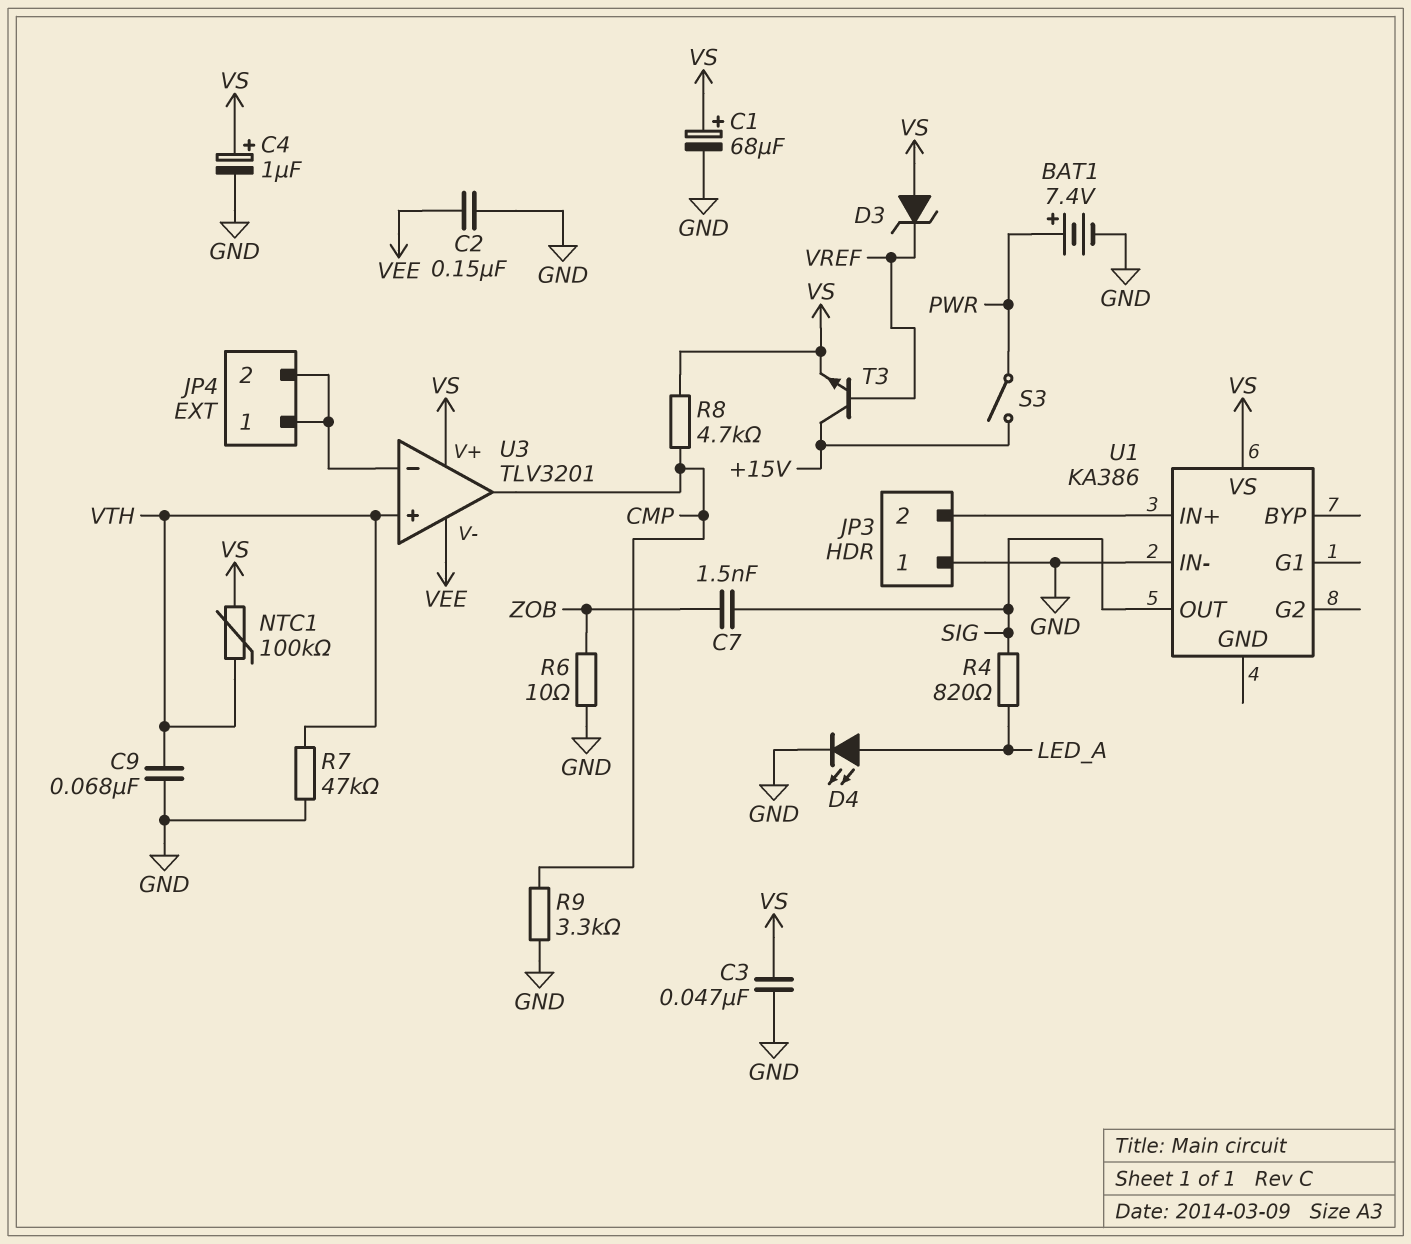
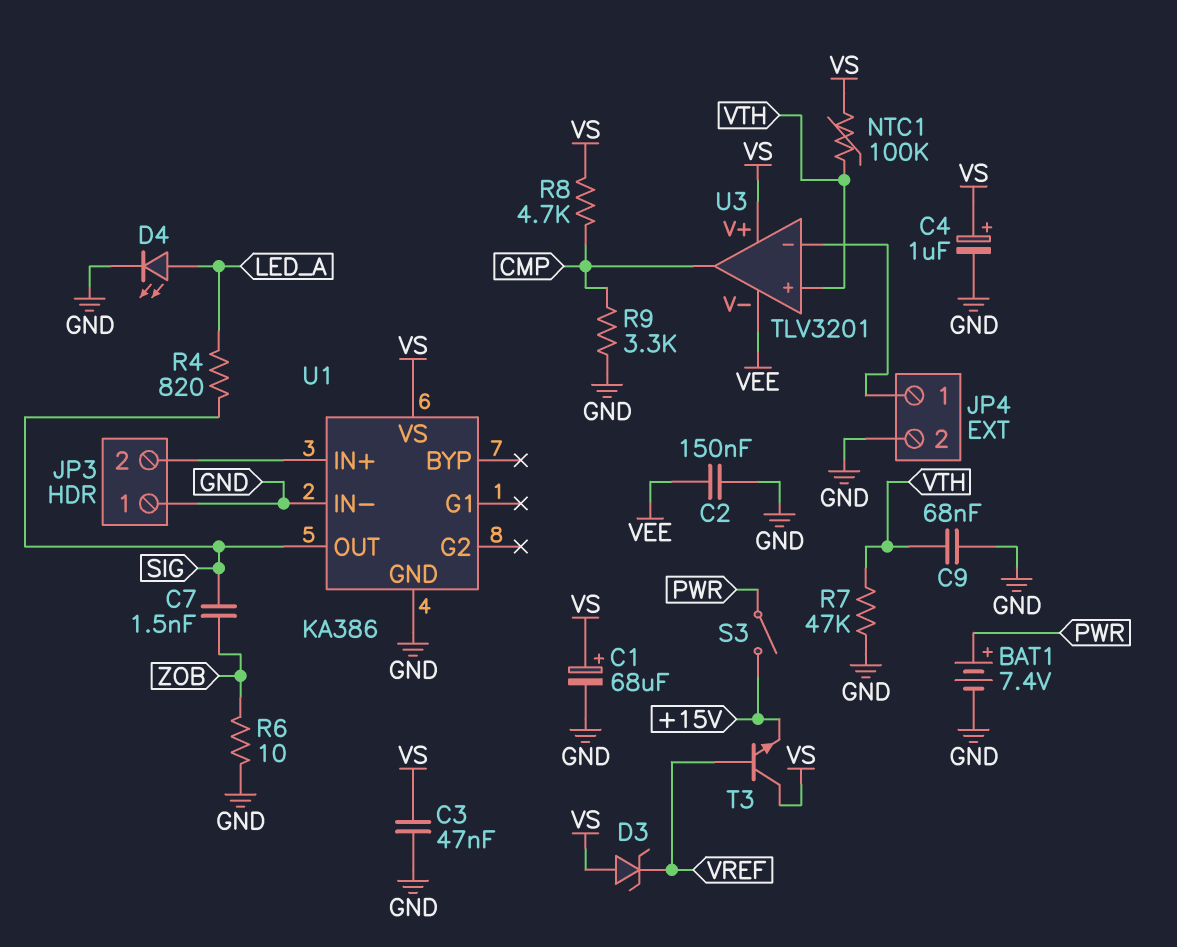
JP4 pin 2: JP4/1 -> GND
T3: NPN (B VREF, C +15V, E VS) -> NPN (B VREF, C VS, E +15V)
U1 pin GND: none -> GND

